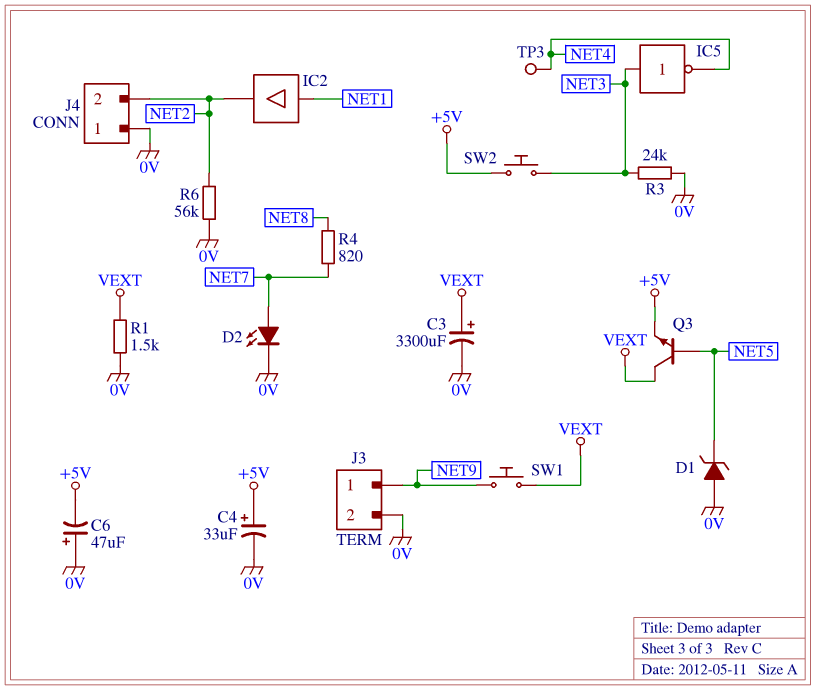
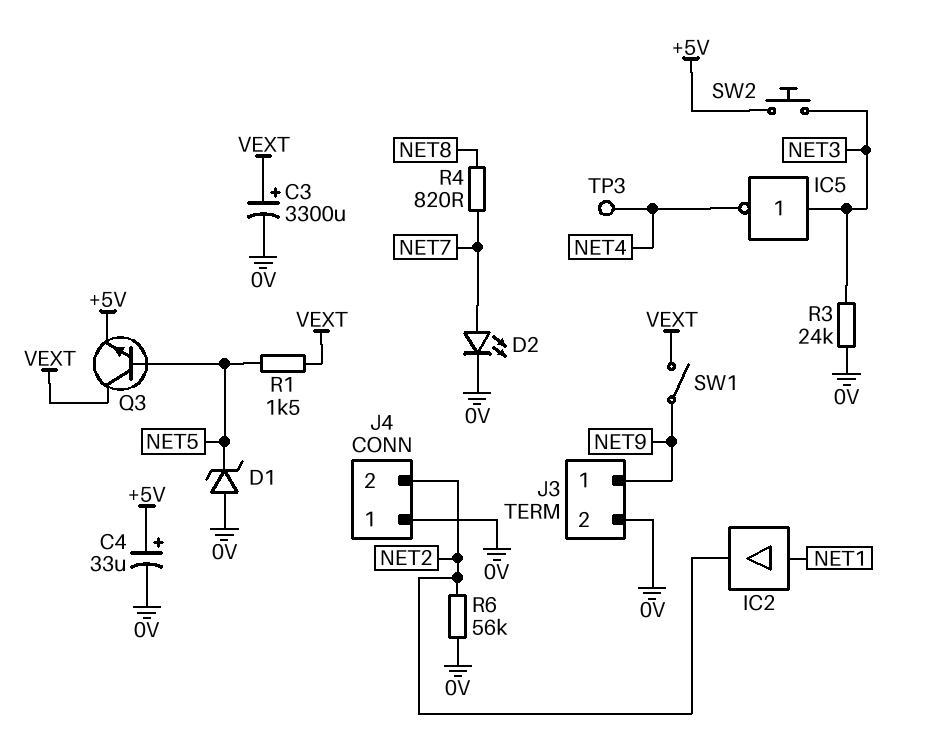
C6: 47uF (plus 0V, minus +5V) -> none
R1: 1.5k (0V, VEXT) -> 1.5k (NET5, VEXT)
SW1: button (NET9, VEXT) -> switch (NET9, VEXT)

